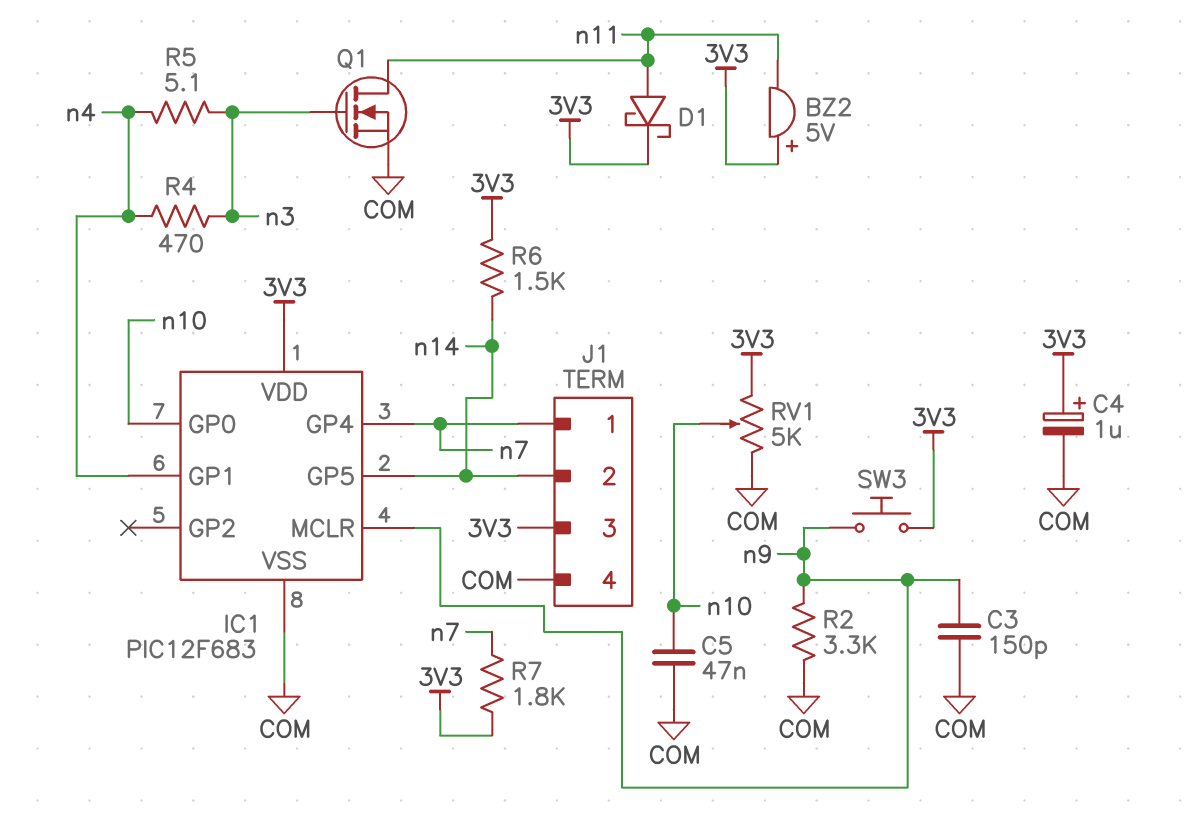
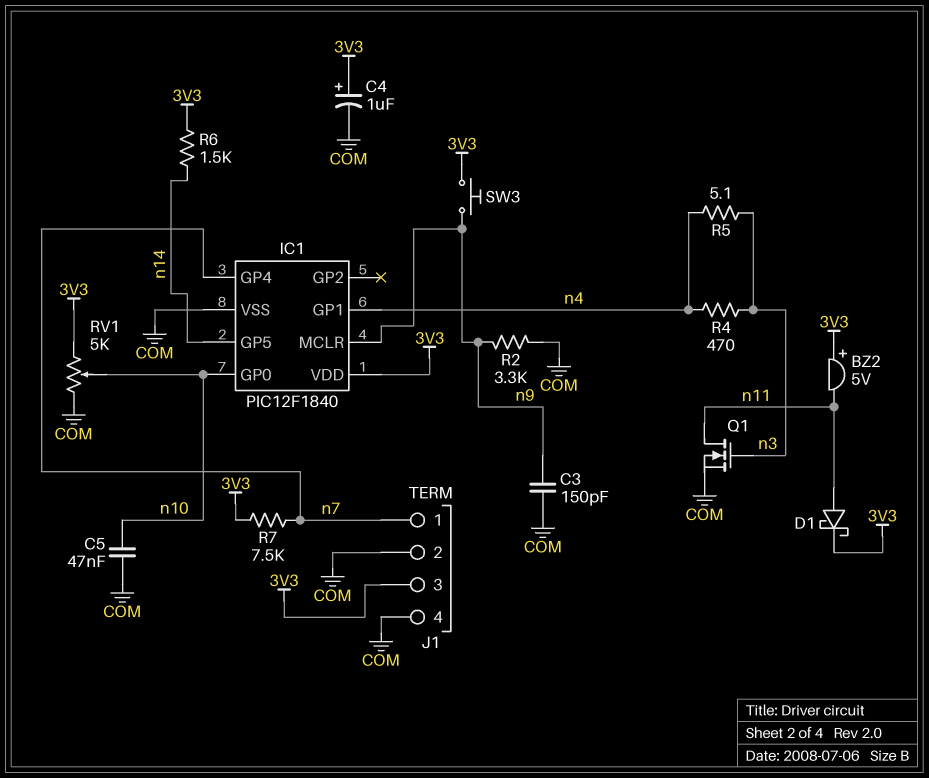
IC1: PIC12F683 -> PIC12F1840
J1 pin 2: n14 -> COM
R7: 1.8k (3V3, n7) -> 7.5k (3V3, n7)

